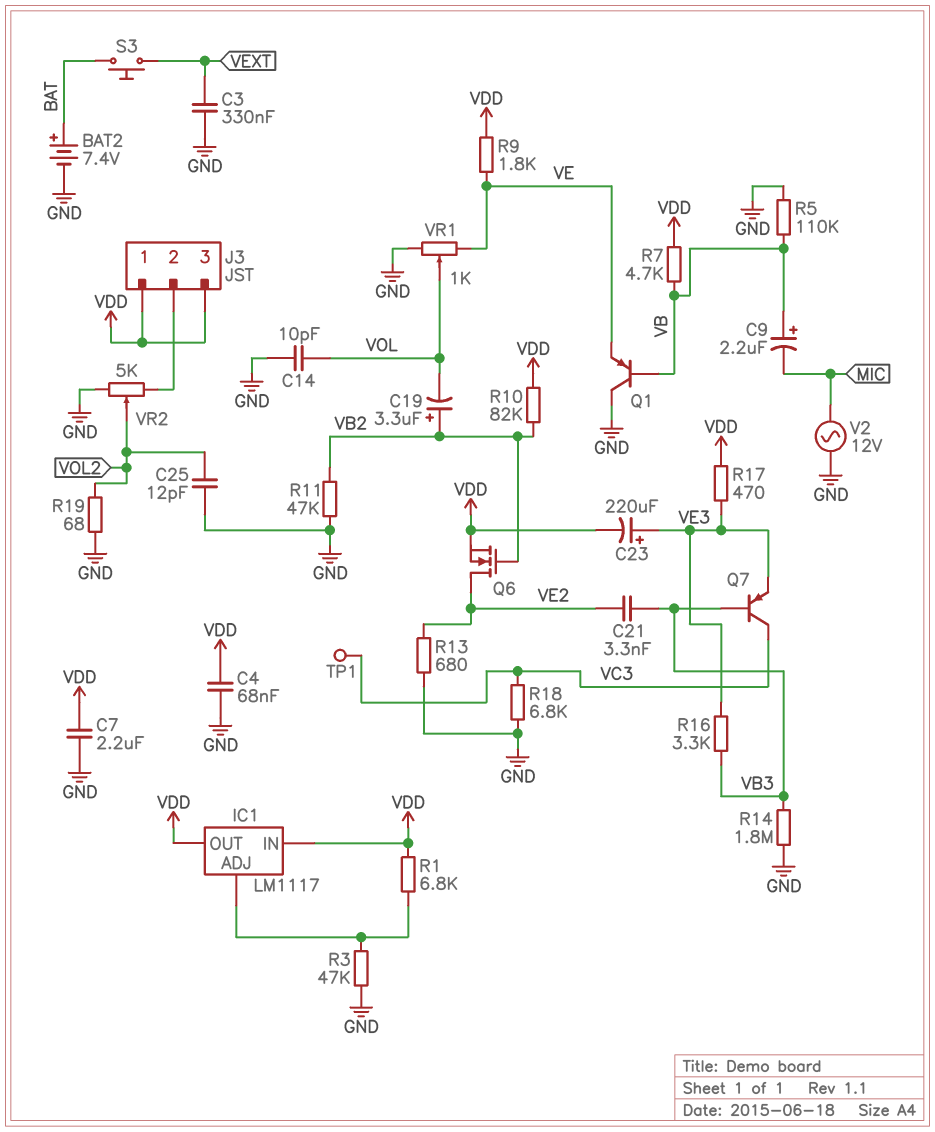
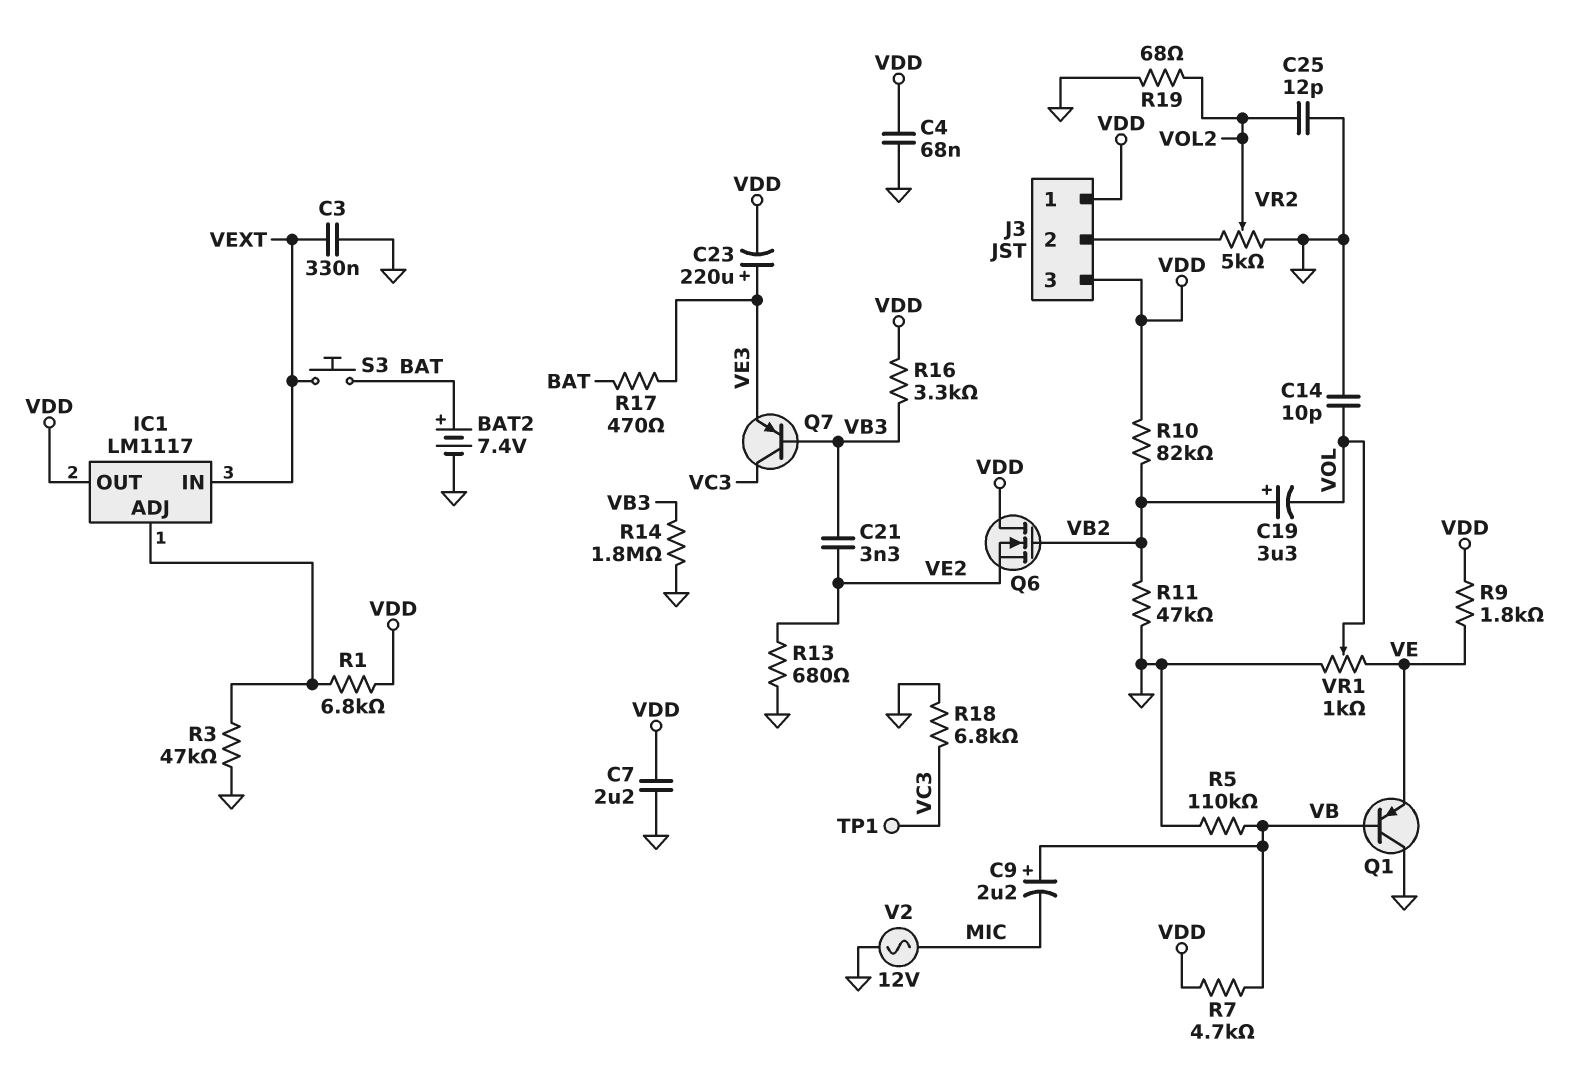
IC1 pin IN: VDD -> VEXT
Q6: NMOS (G VB2, D VE2, S VDD) -> NMOS (G VB2, D VDD, S VE2)
R16: 3.3k (VB3, VE3) -> 3.3k (VB3, VDD)
R17: 470 (VDD, VE3) -> 470 (BAT, VE3)

